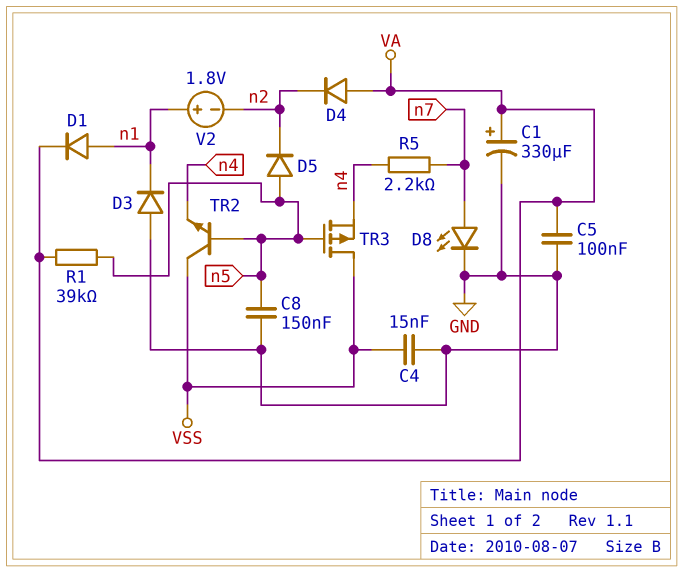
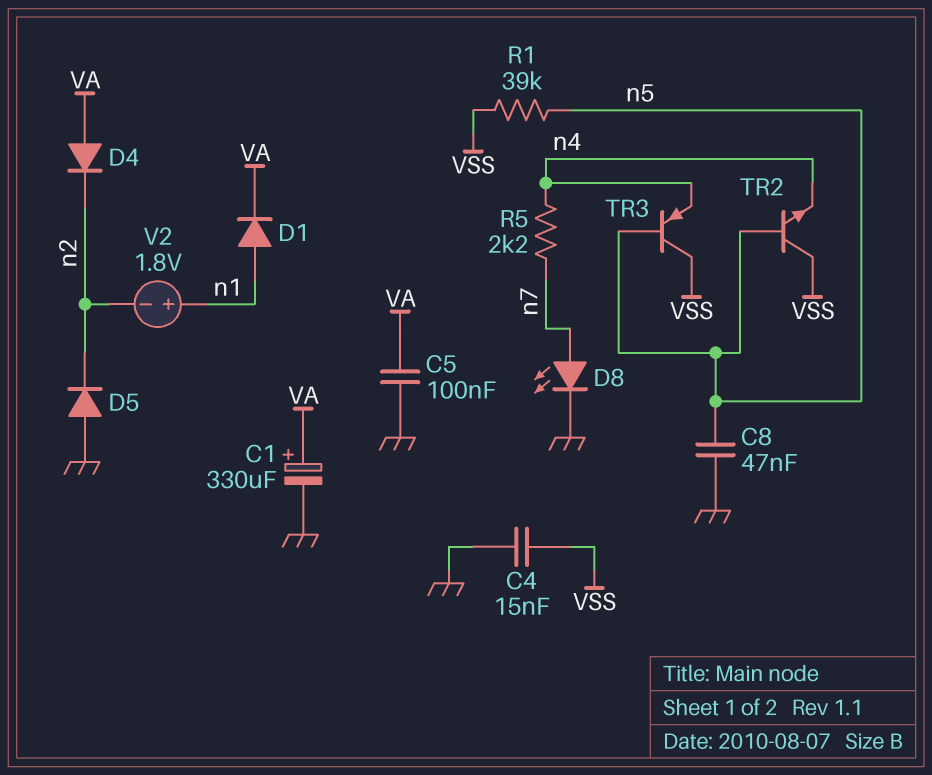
C8: 150nF (GND, n5) -> 47nF (GND, n5)
D3: diode (A GND, K n1) -> none
D5: diode (A n5, K n2) -> diode (A GND, K n2)
R1: 39k (VA, n5) -> 39k (VSS, n5)
TR3: PMOS (G n5, D VSS, S n4) -> PNP (B n5, C VSS, E n4)

